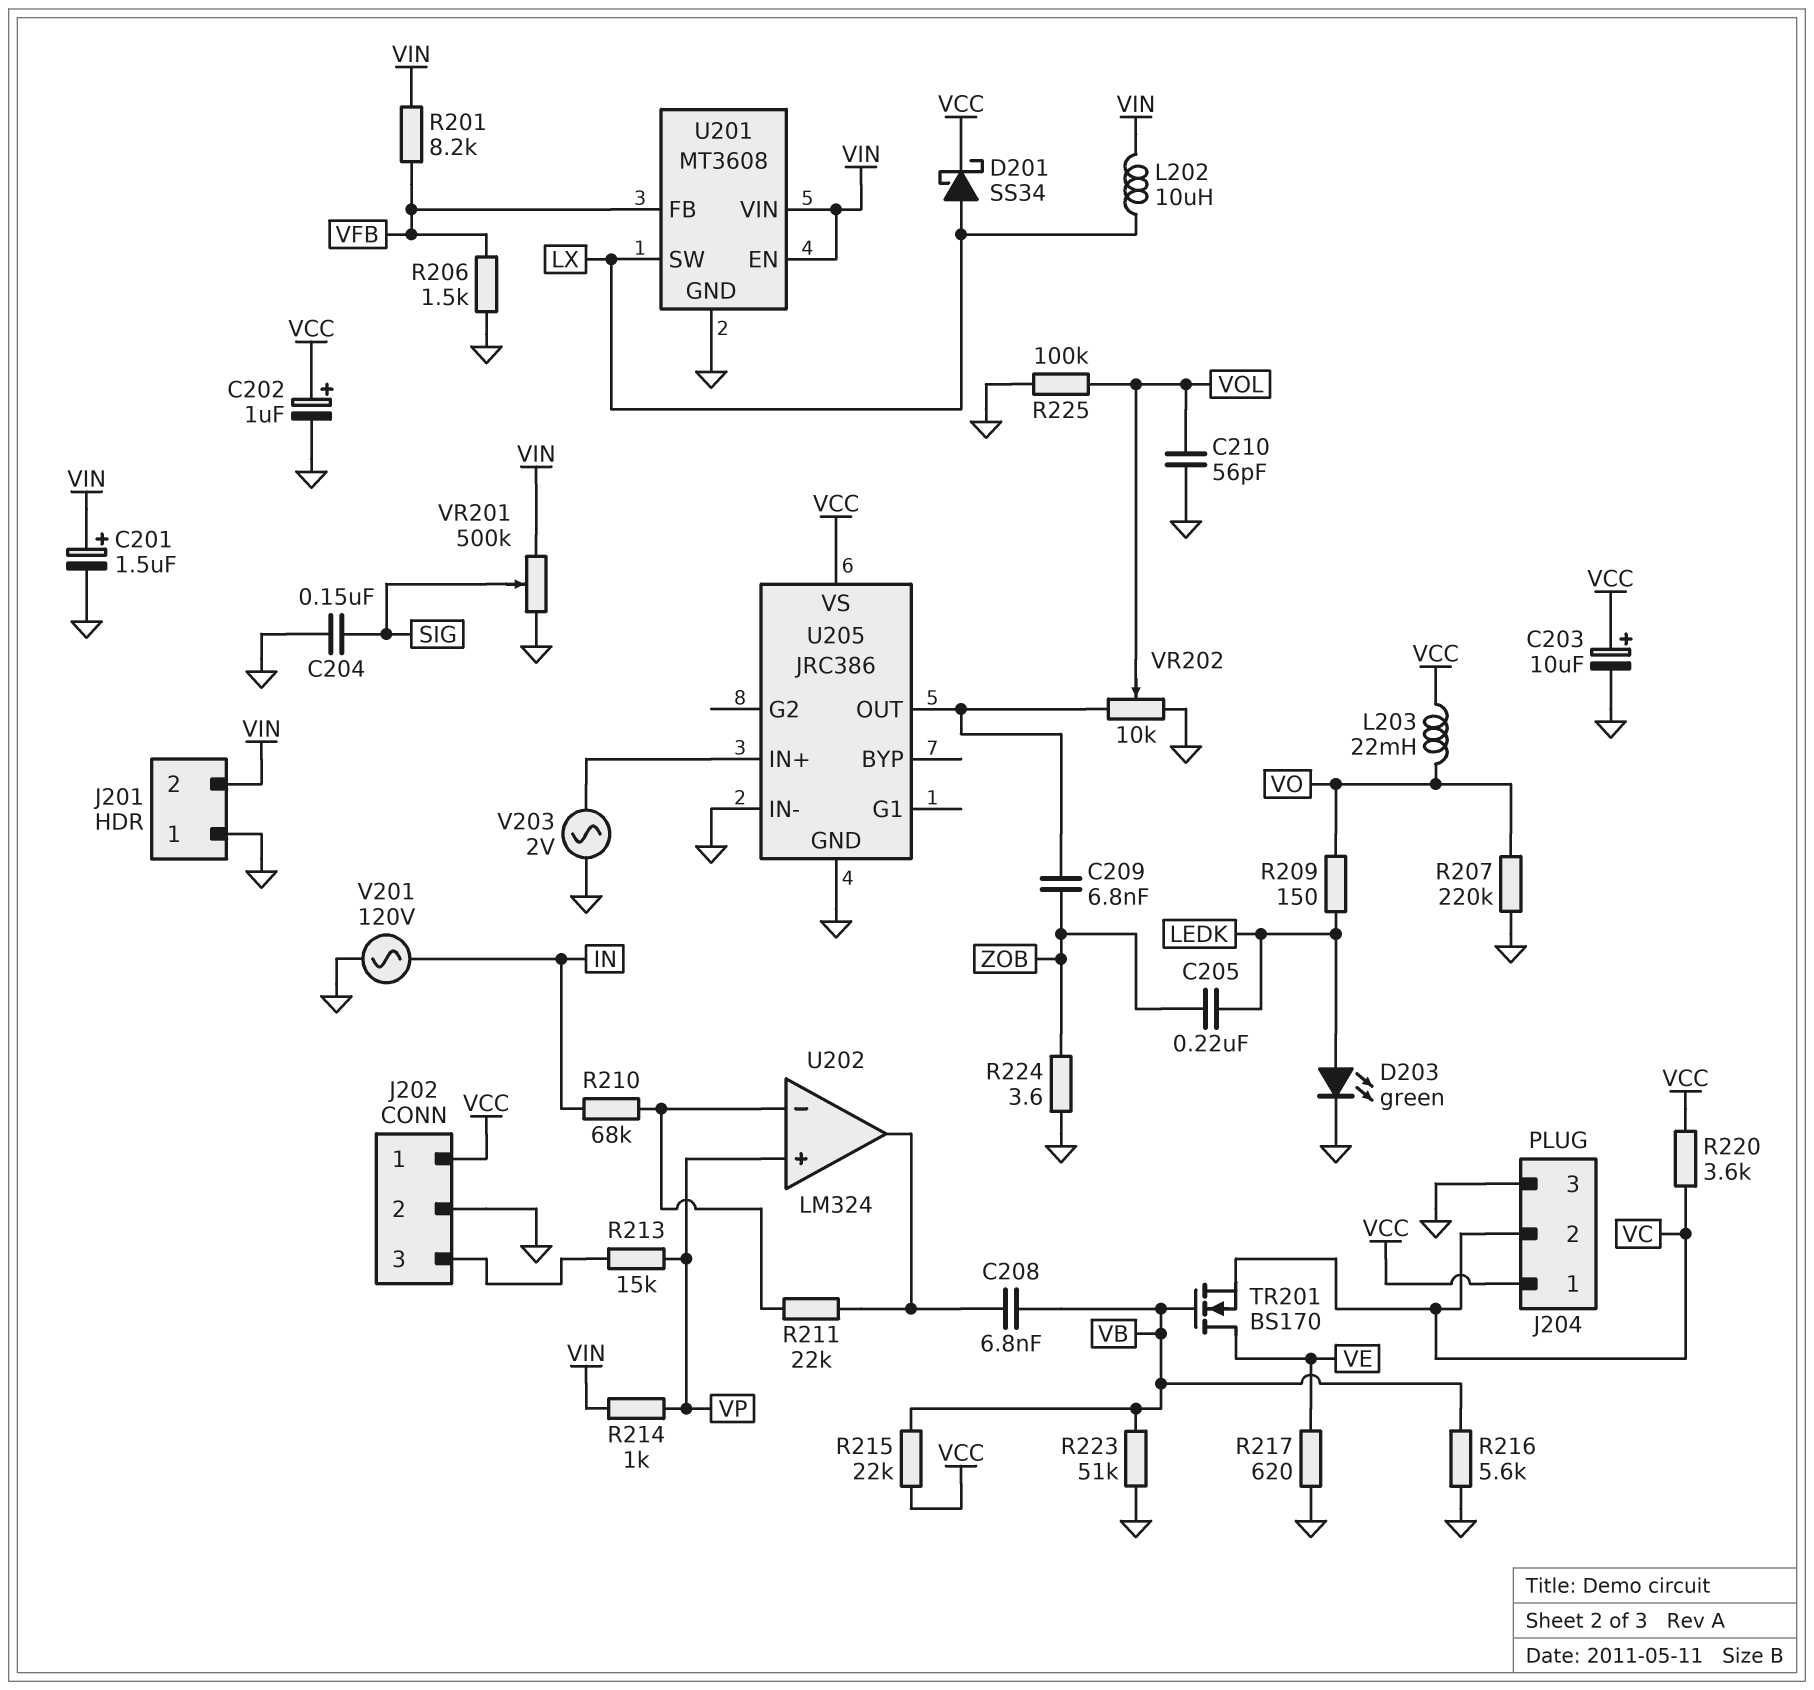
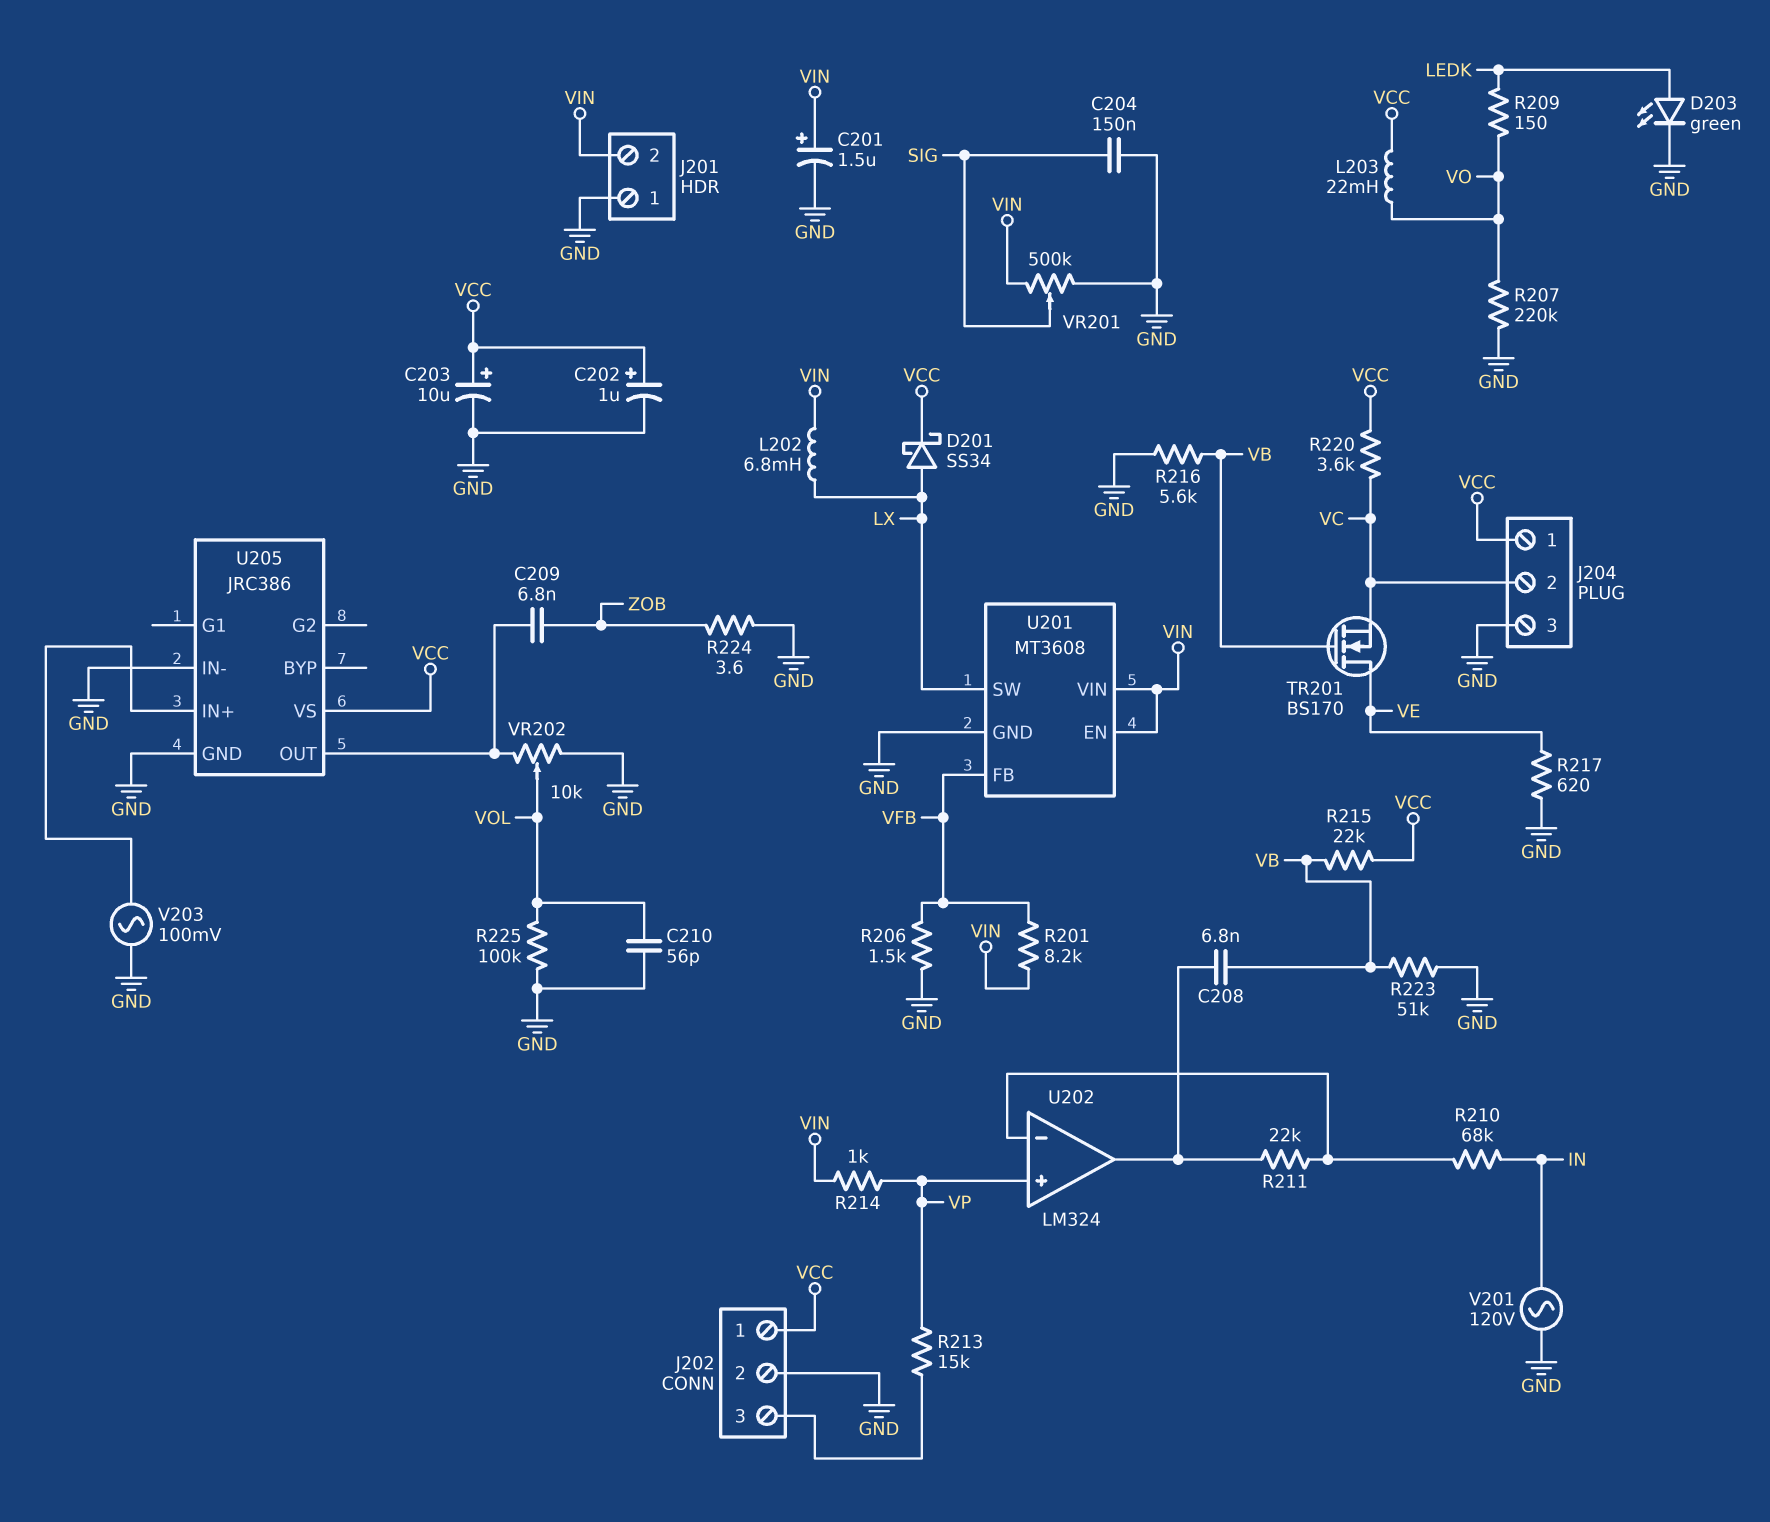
C205: 220nF (LEDK, ZOB) -> none
L202: 10uH (LX, VIN) -> 6.8mH (LX, VIN)
V203: AC 2V (GND, U205/IN+) -> AC 100mV (GND, U205/IN+)

